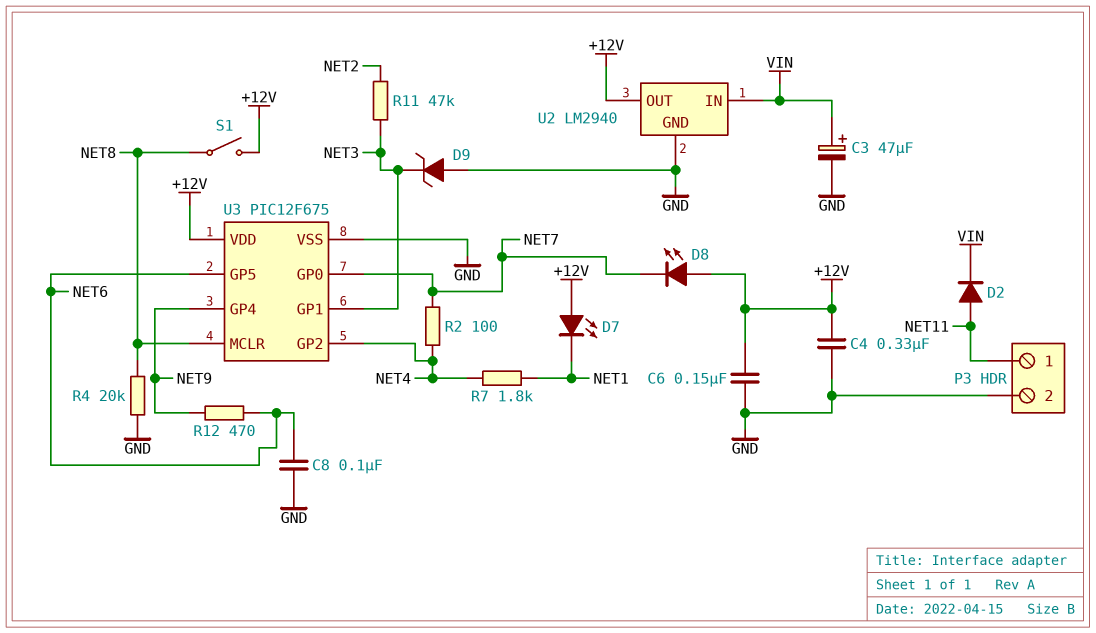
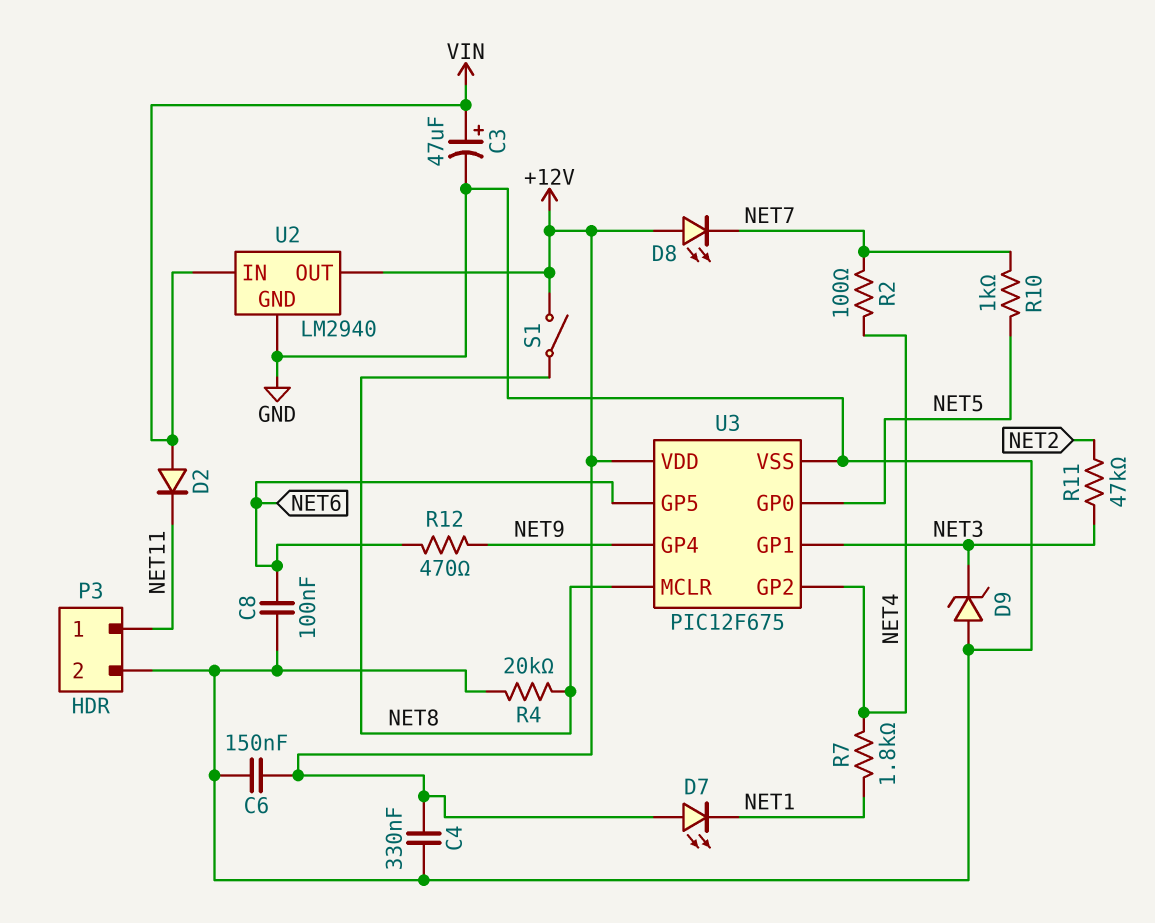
D2: diode (A NET11, K VIN) -> diode (A VIN, K NET11)
R10: none -> 1k (NET5, NET7)
U3 pin GP0: NET7 -> NET5

